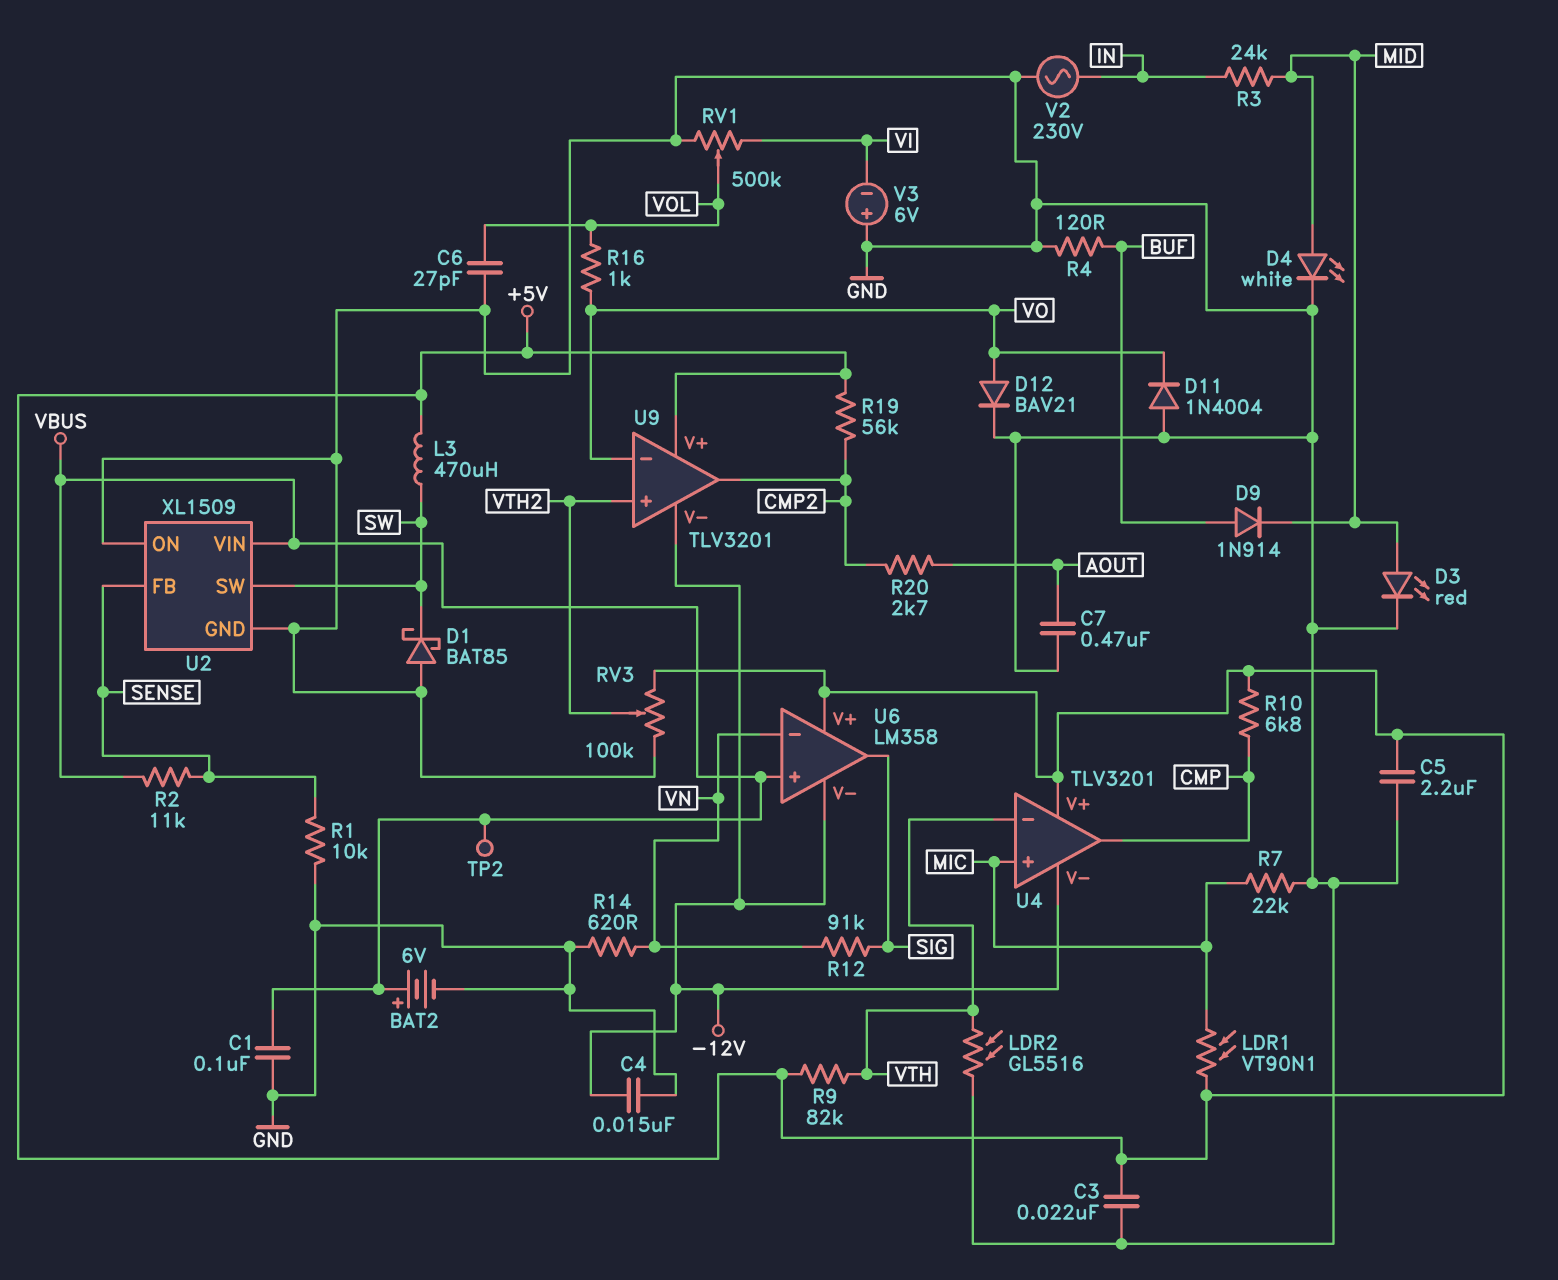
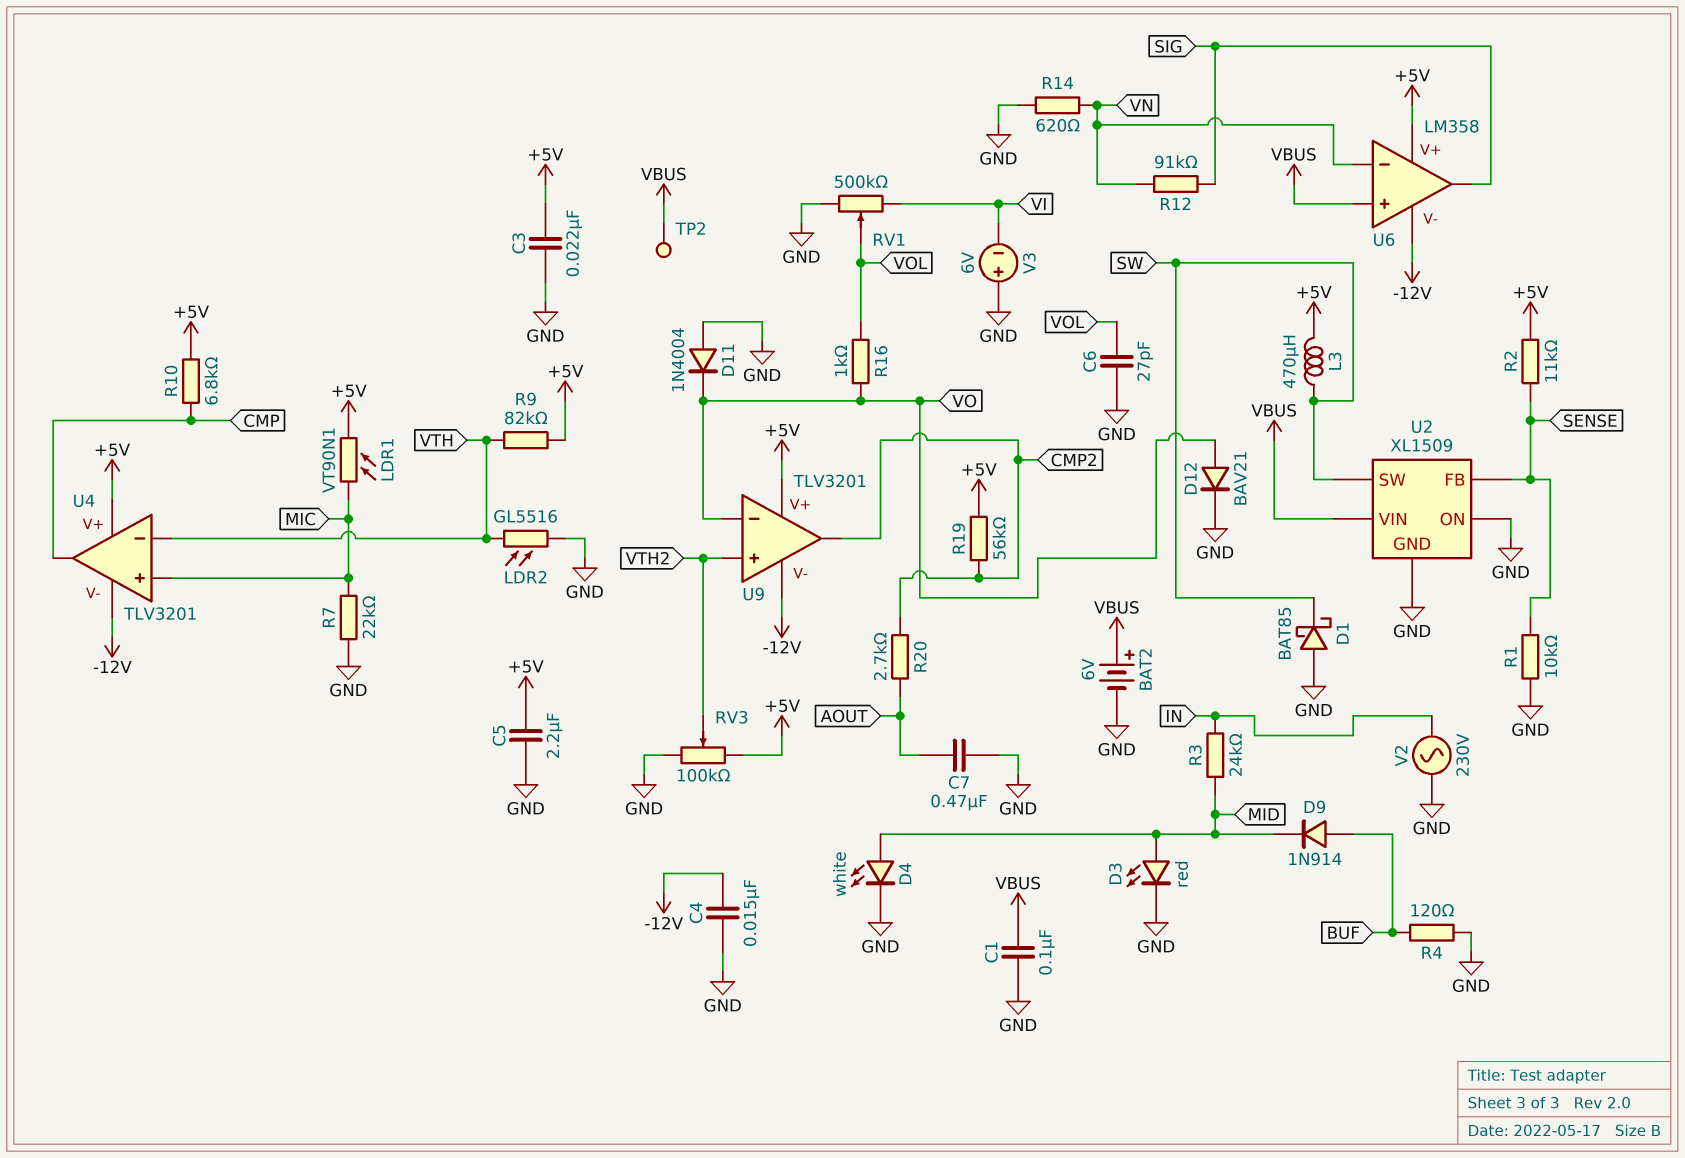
R2: 11k (SENSE, VBUS) -> 11k (+5V, SENSE)

